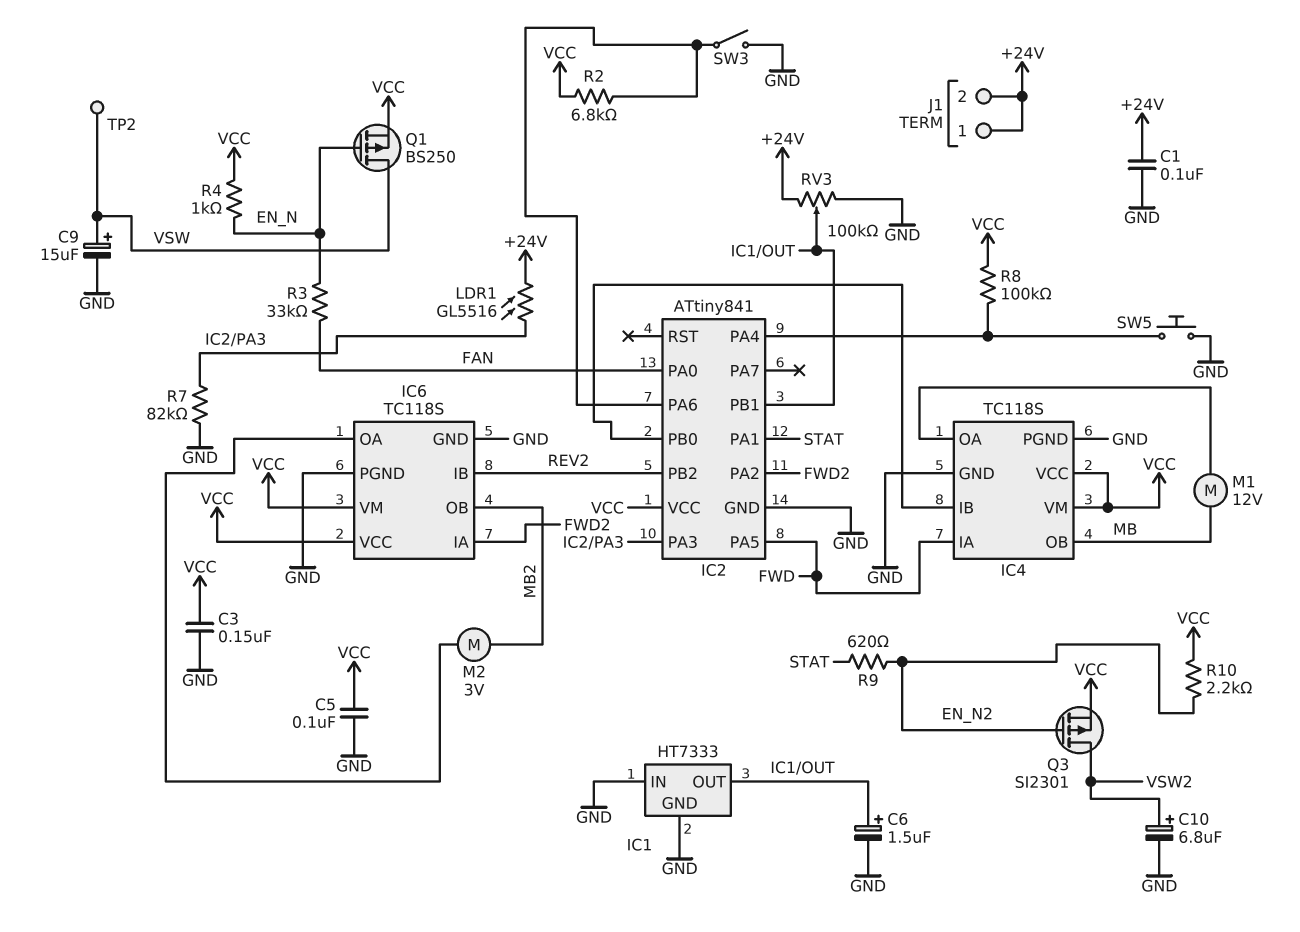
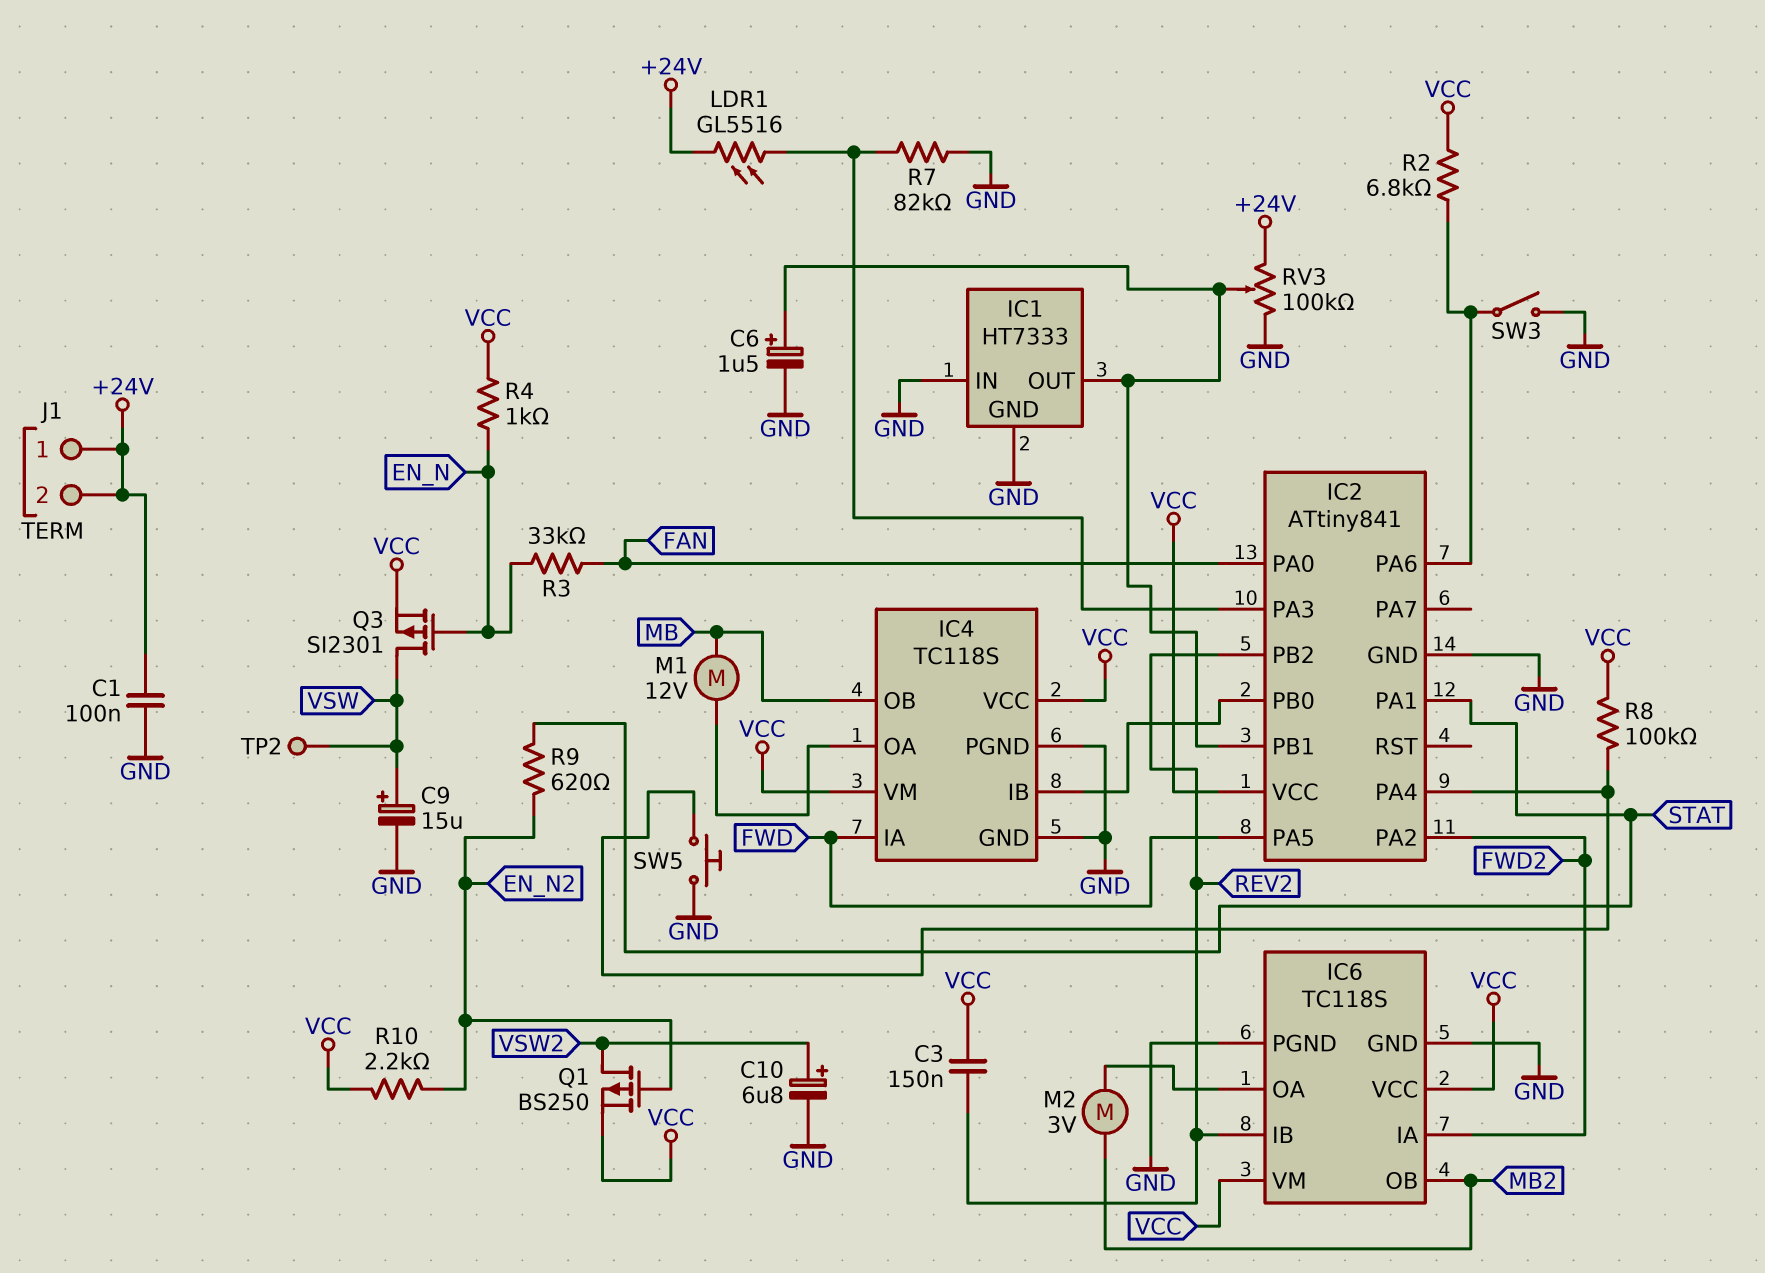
C3: 150nF (GND, VCC) -> 150nF (REV2, VCC)
C5: 100nF (GND, VCC) -> none
Q1: PMOS BS250 (G EN_N, D VSW, S VCC) -> PMOS BS250 (G EN_N2, D VSW2, S VCC)
Q3: PMOS SI2301 (G EN_N2, D VSW2, S VCC) -> PMOS SI2301 (G EN_N, D VSW, S VCC)

